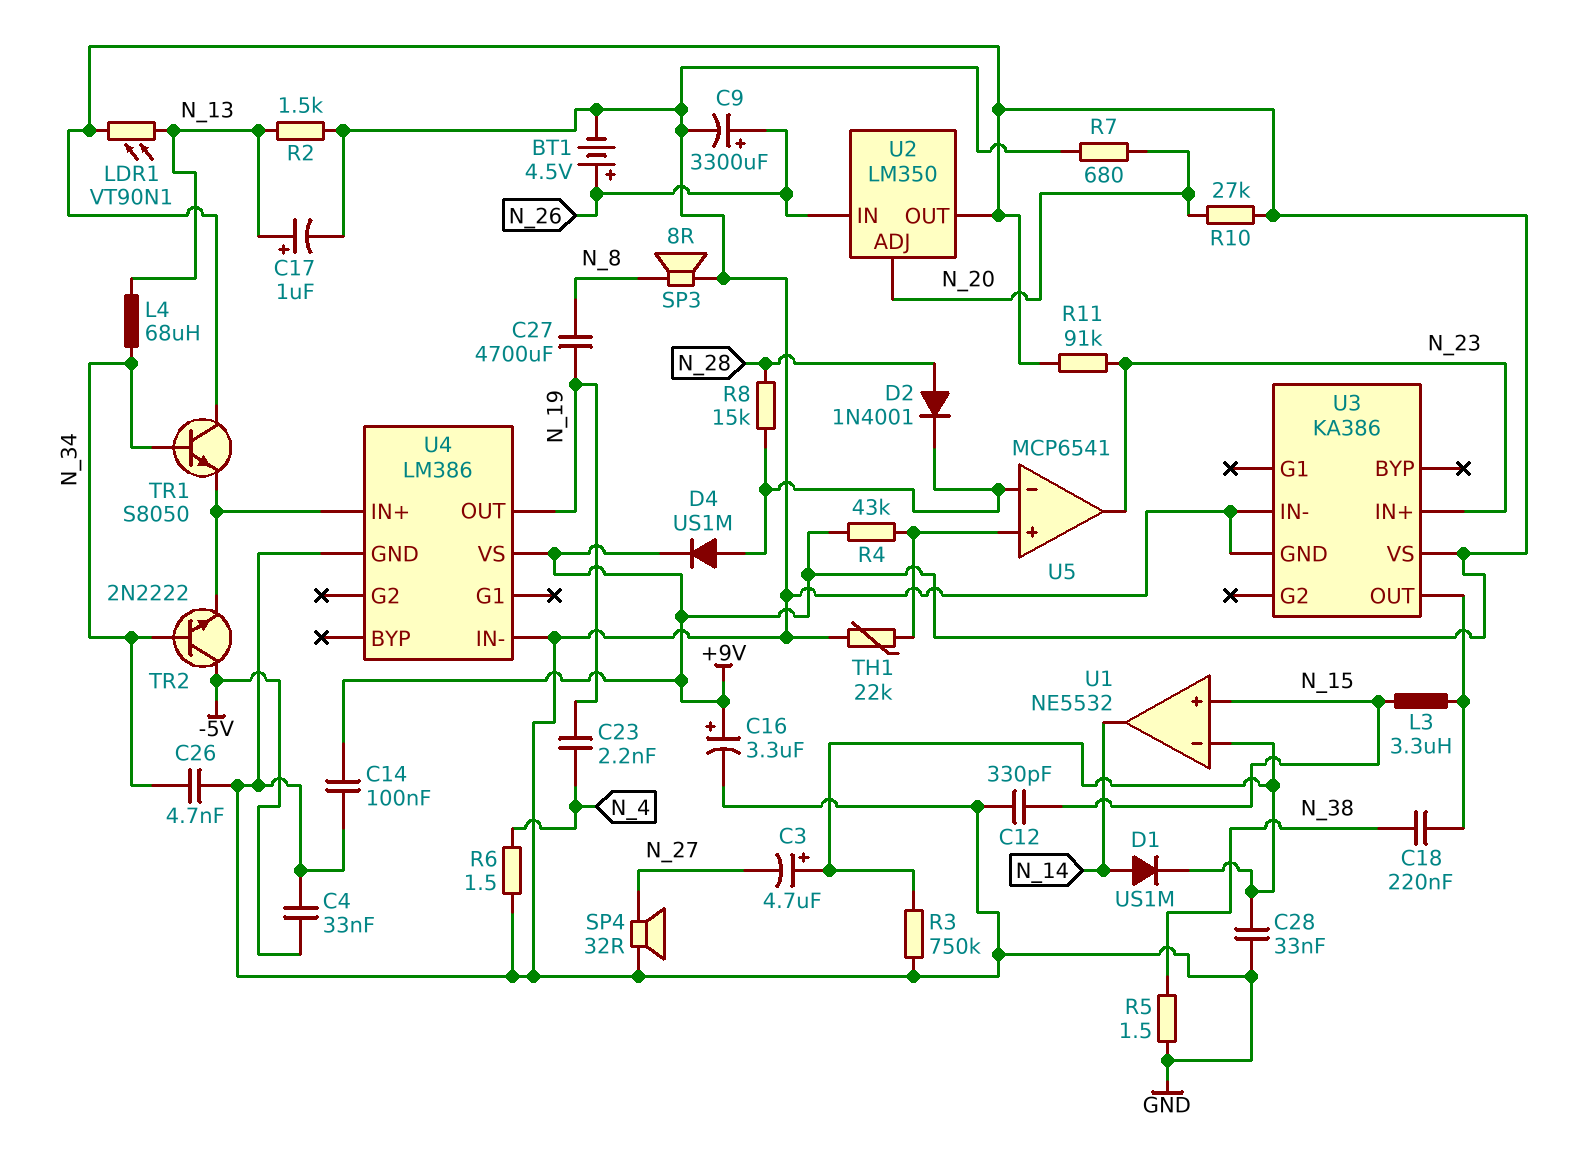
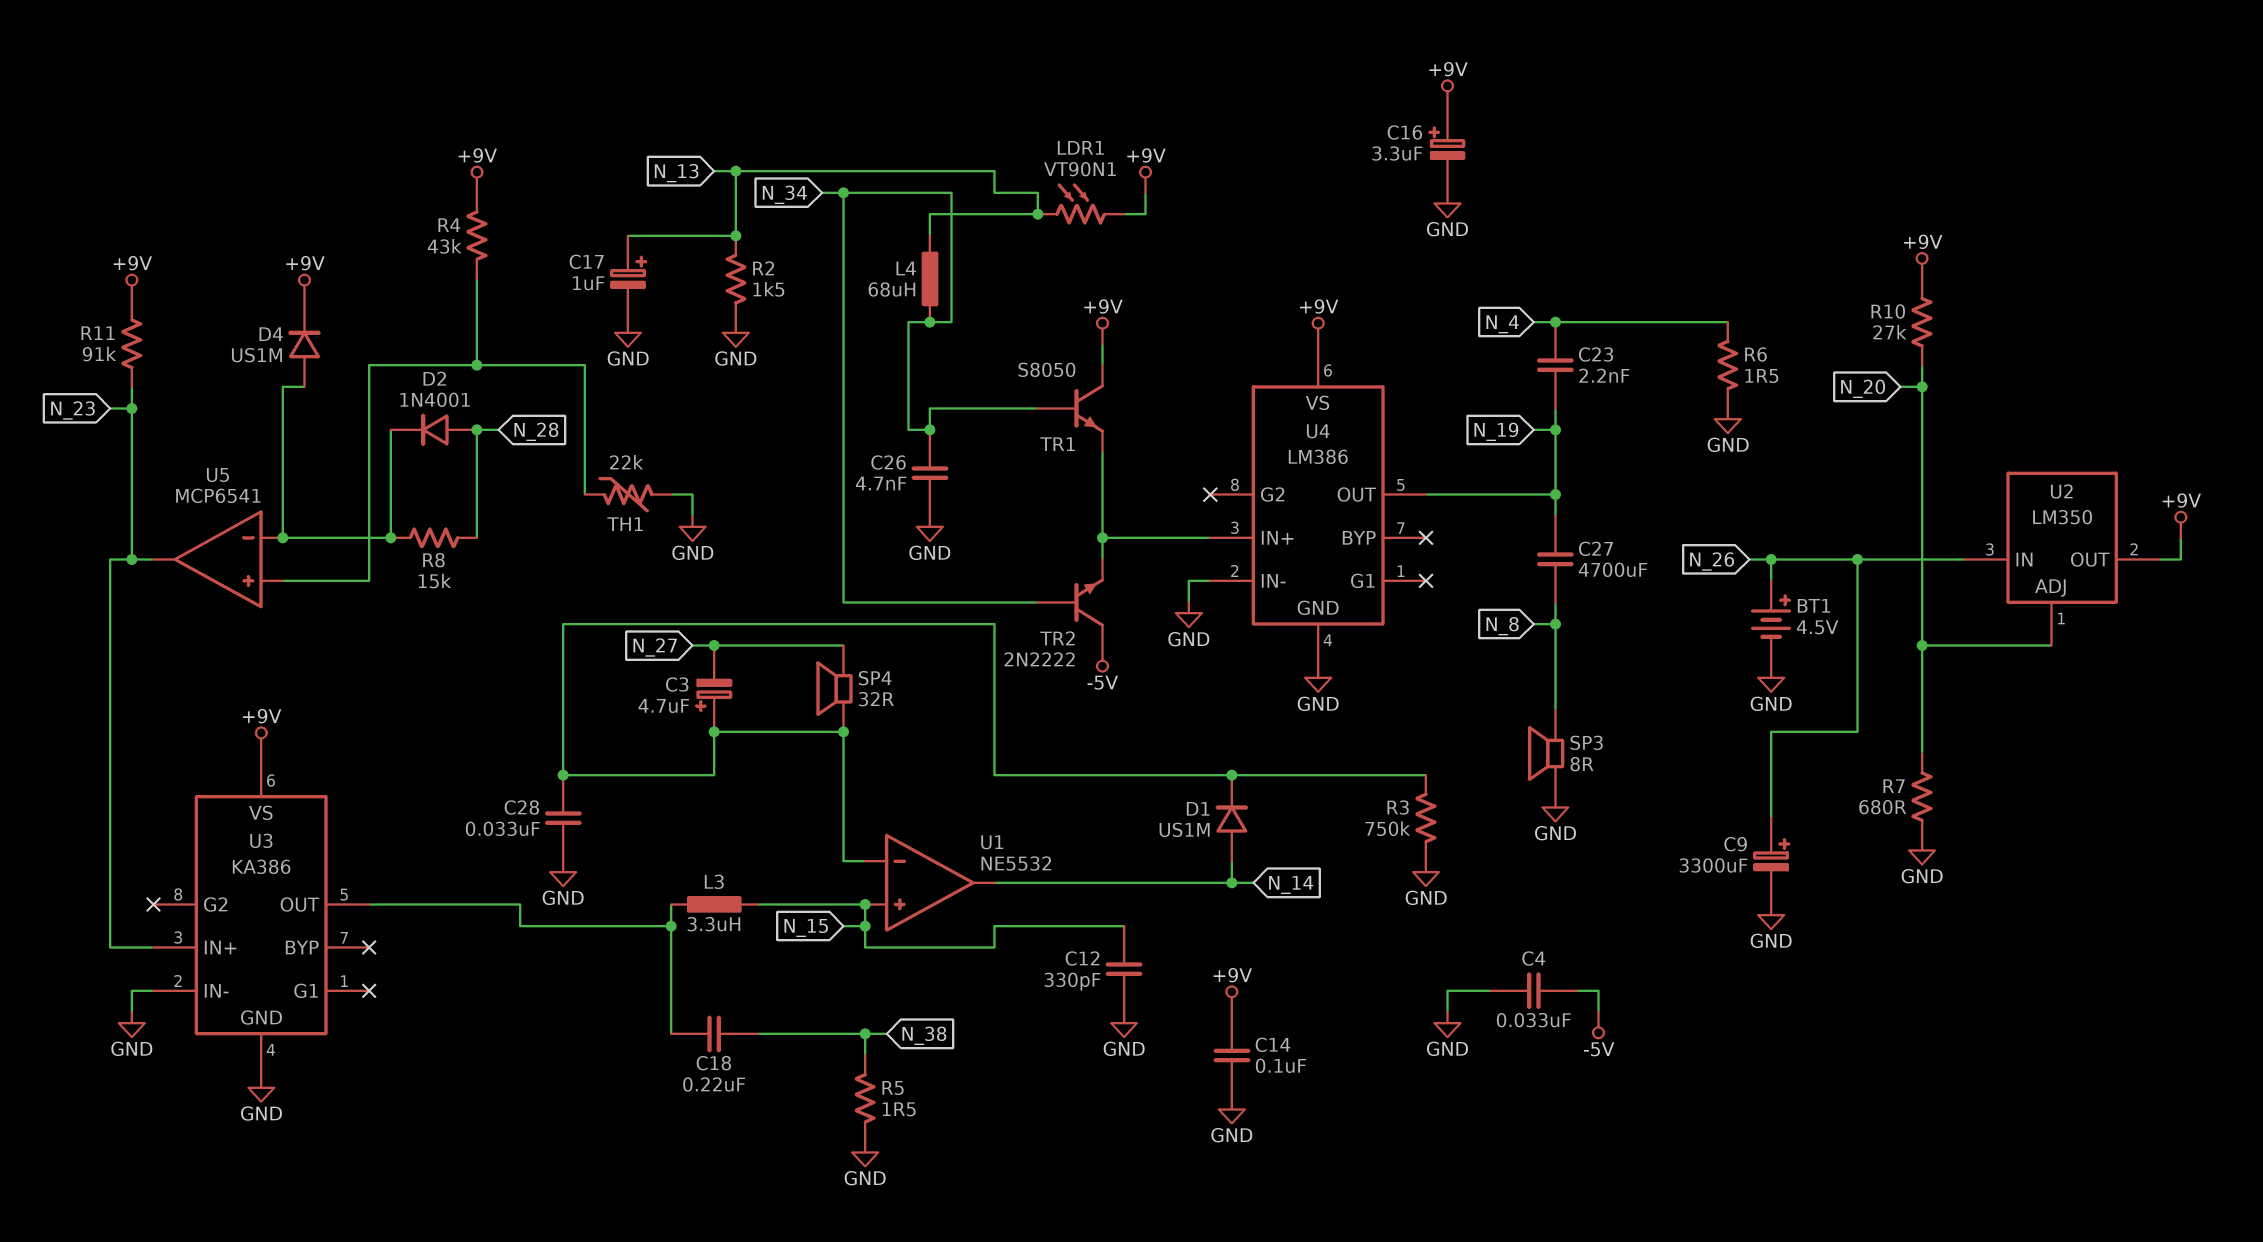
SP4: speaker 32R (GND, N_27) -> speaker 32R (N_27, U1/in-)

